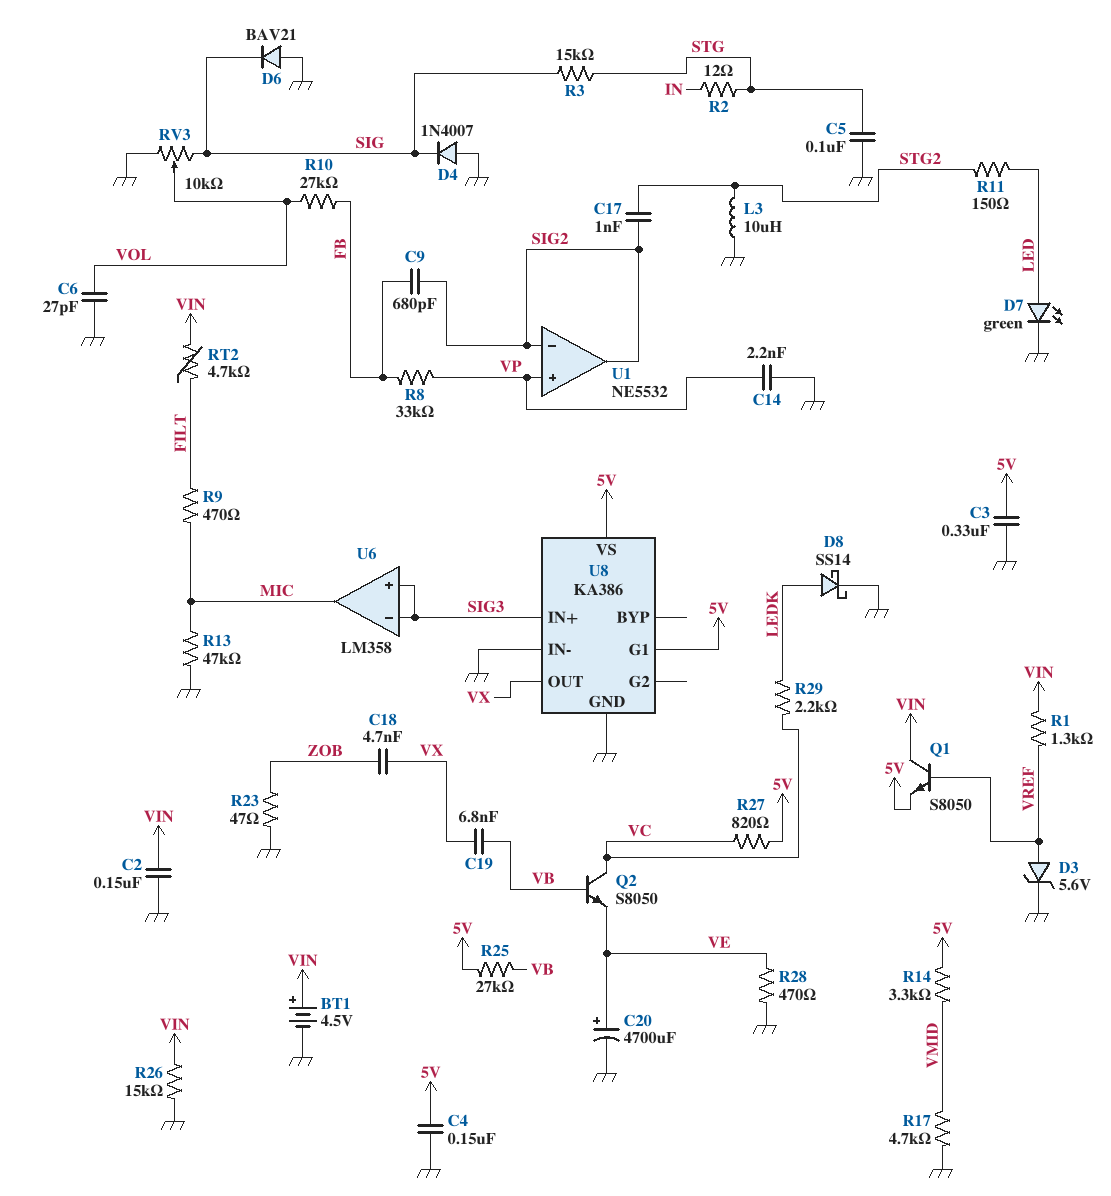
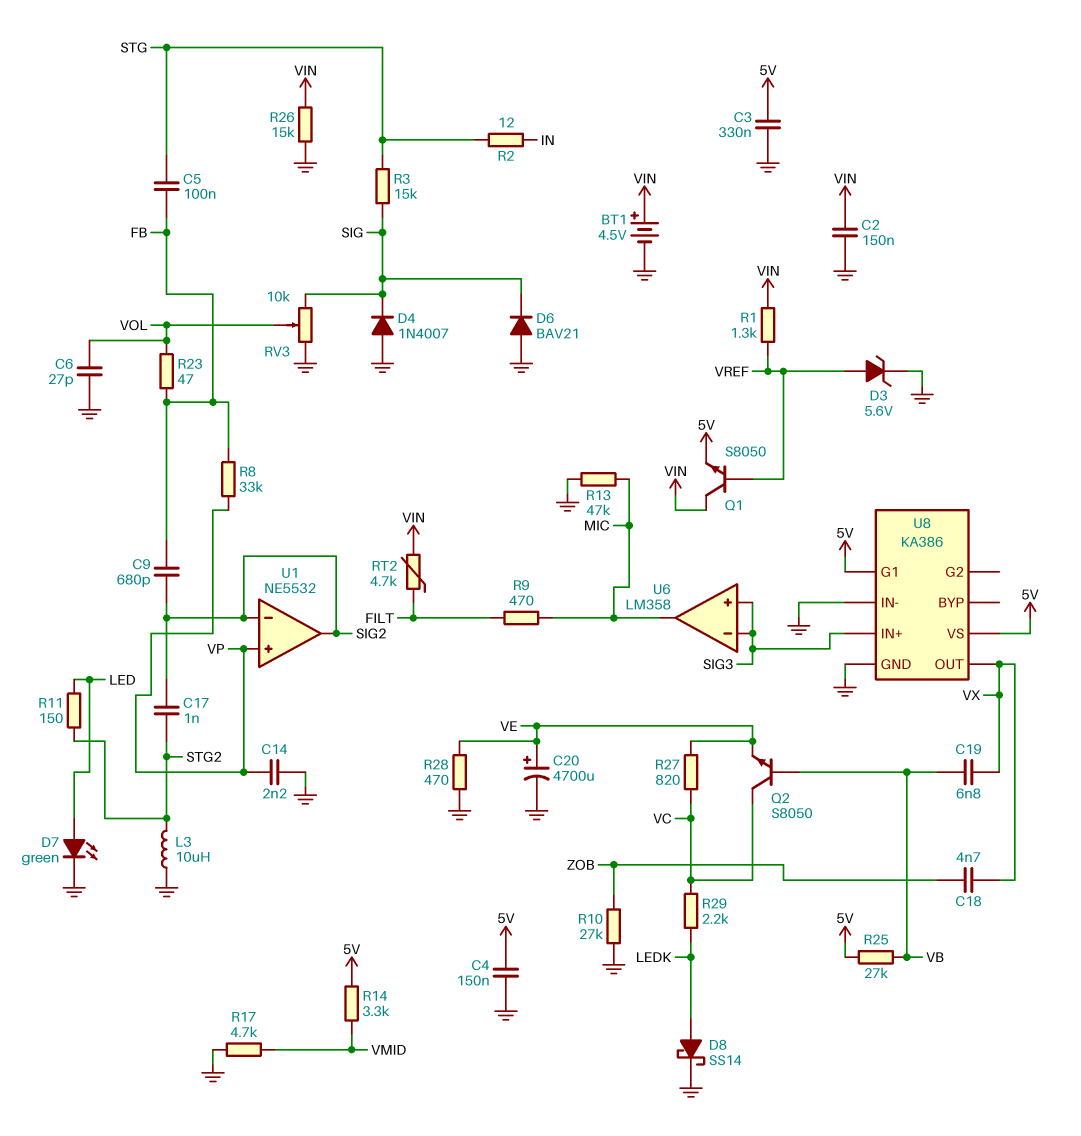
C5: 100nF (GND, STG) -> 100nF (FB, STG)
R10: 27k (FB, VOL) -> 27k (GND, ZOB)
R23: 47 (GND, ZOB) -> 47 (FB, VOL)
R27: 820 (5V, VC) -> 820 (VC, VE)

